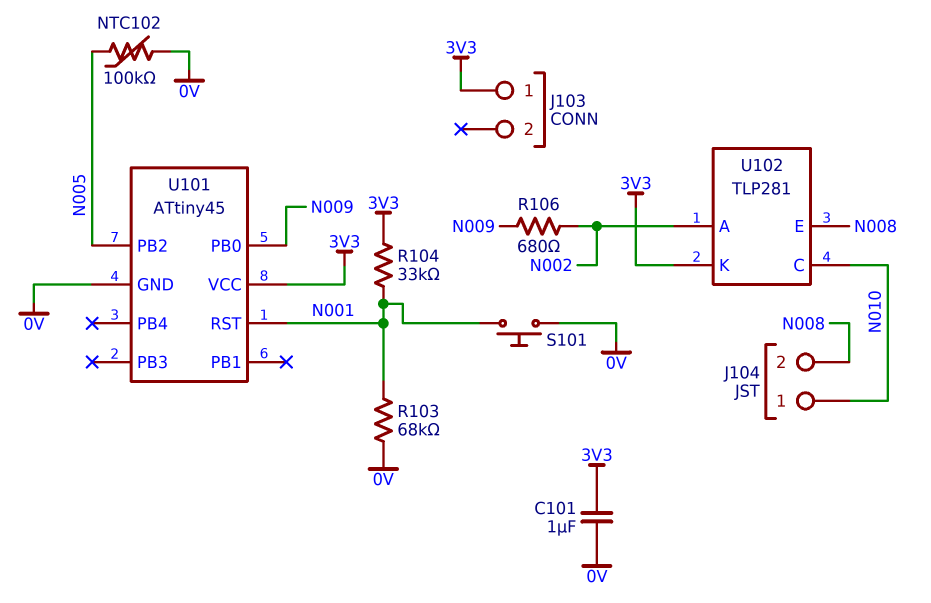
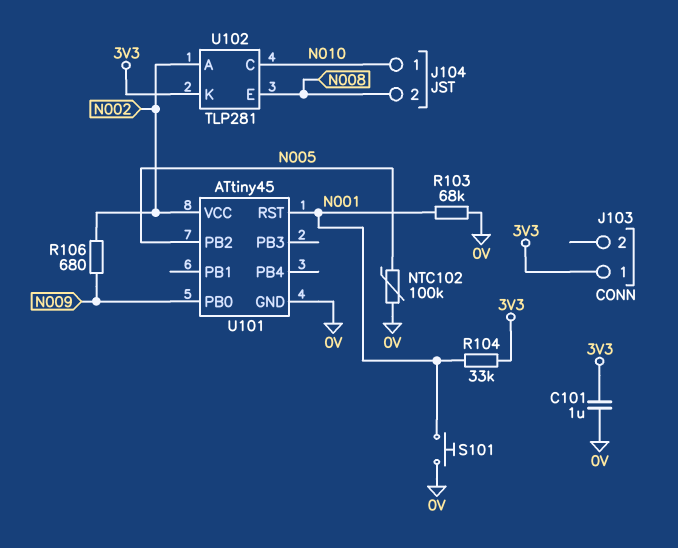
U101 pin VCC: 3V3 -> N002

